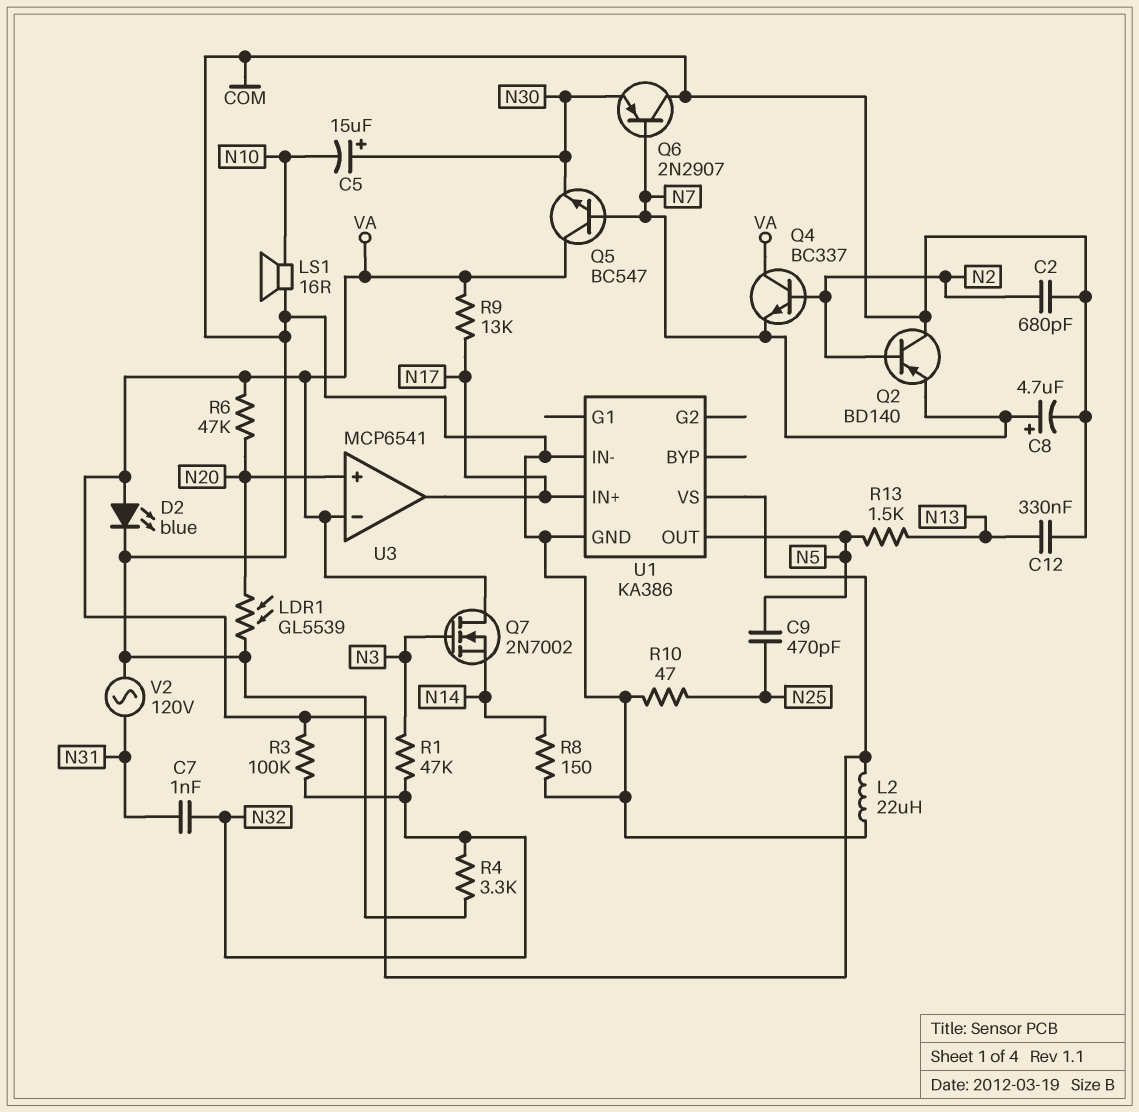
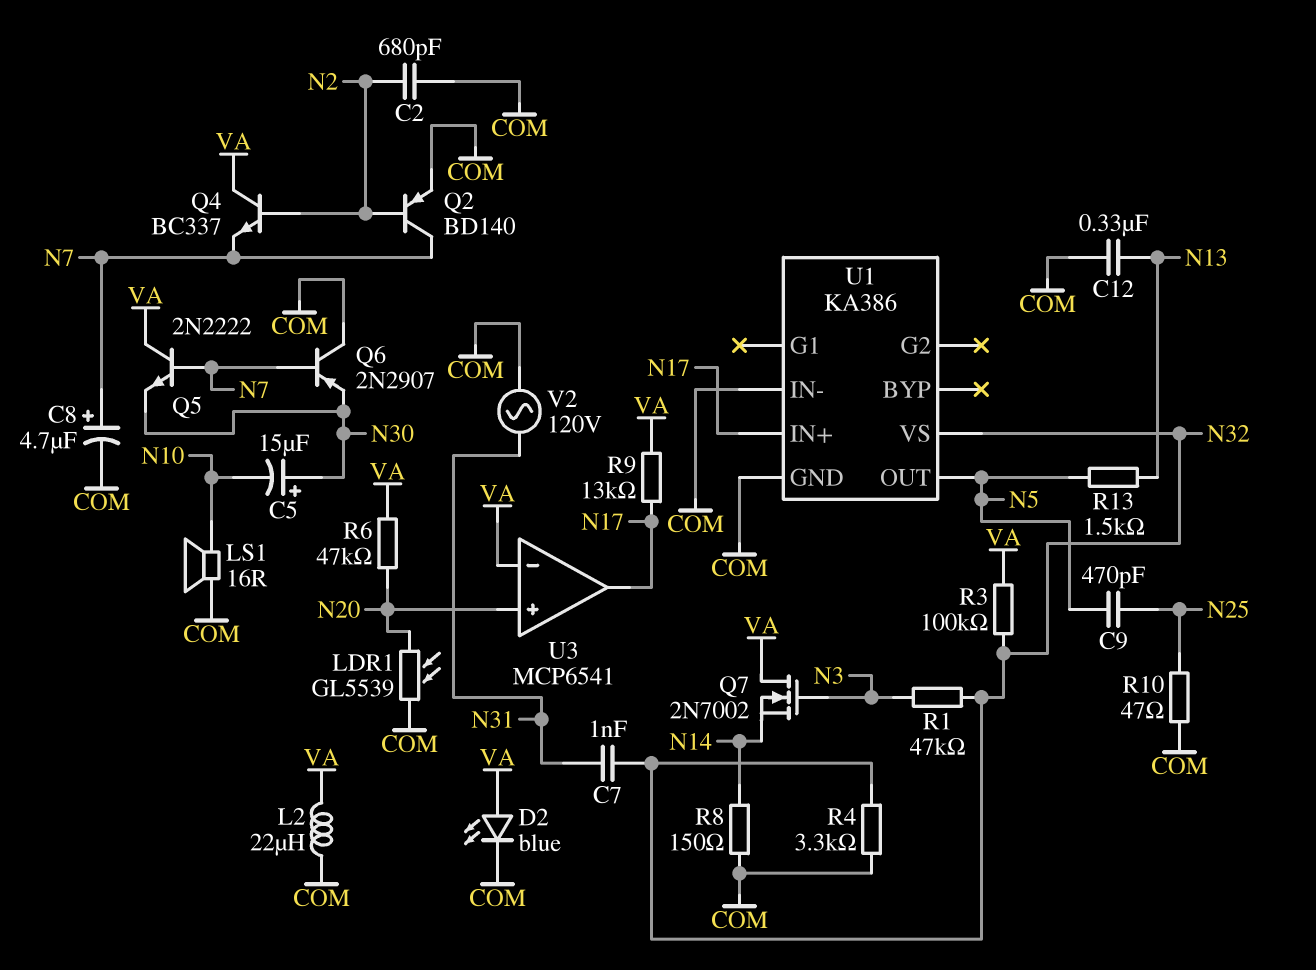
Q2: PNP BD140 (B N2, C COM, E N7) -> PNP BD140 (B N2, C N7, E COM)
Q5: NPN BC547 (B N7, C VA, E N30) -> NPN 2N2222 (B N7, C VA, E N30)
U1 pin VS: VA -> N32

